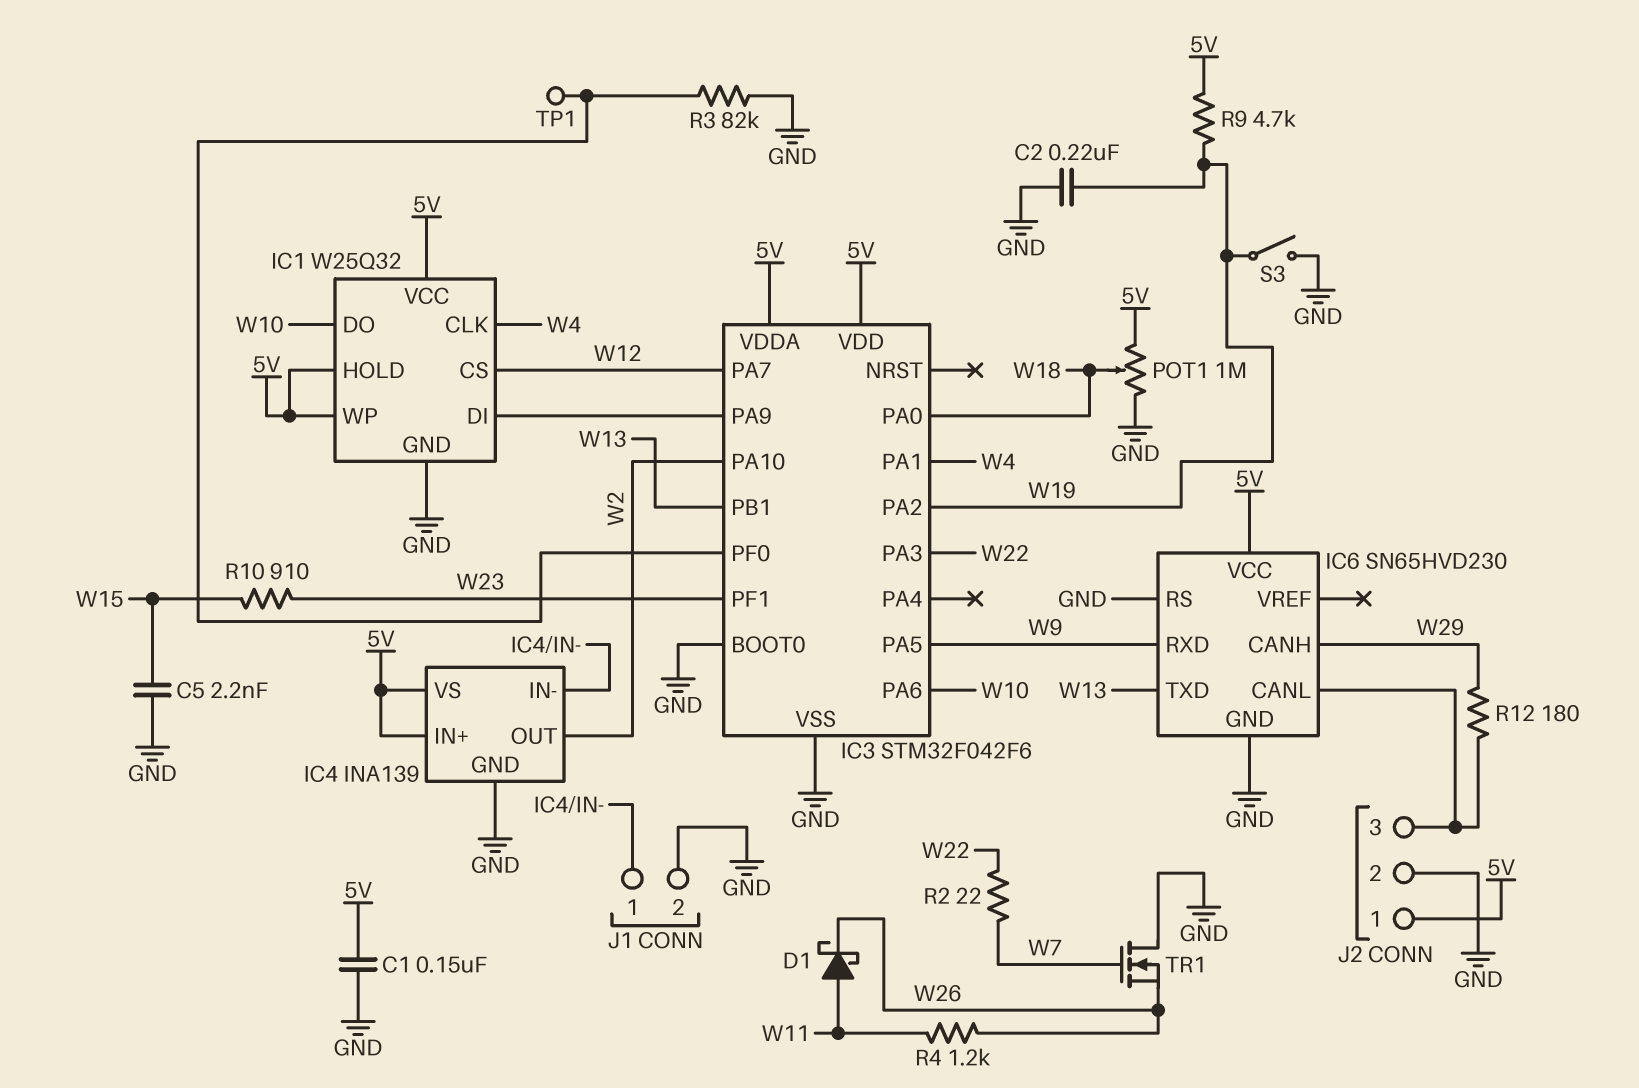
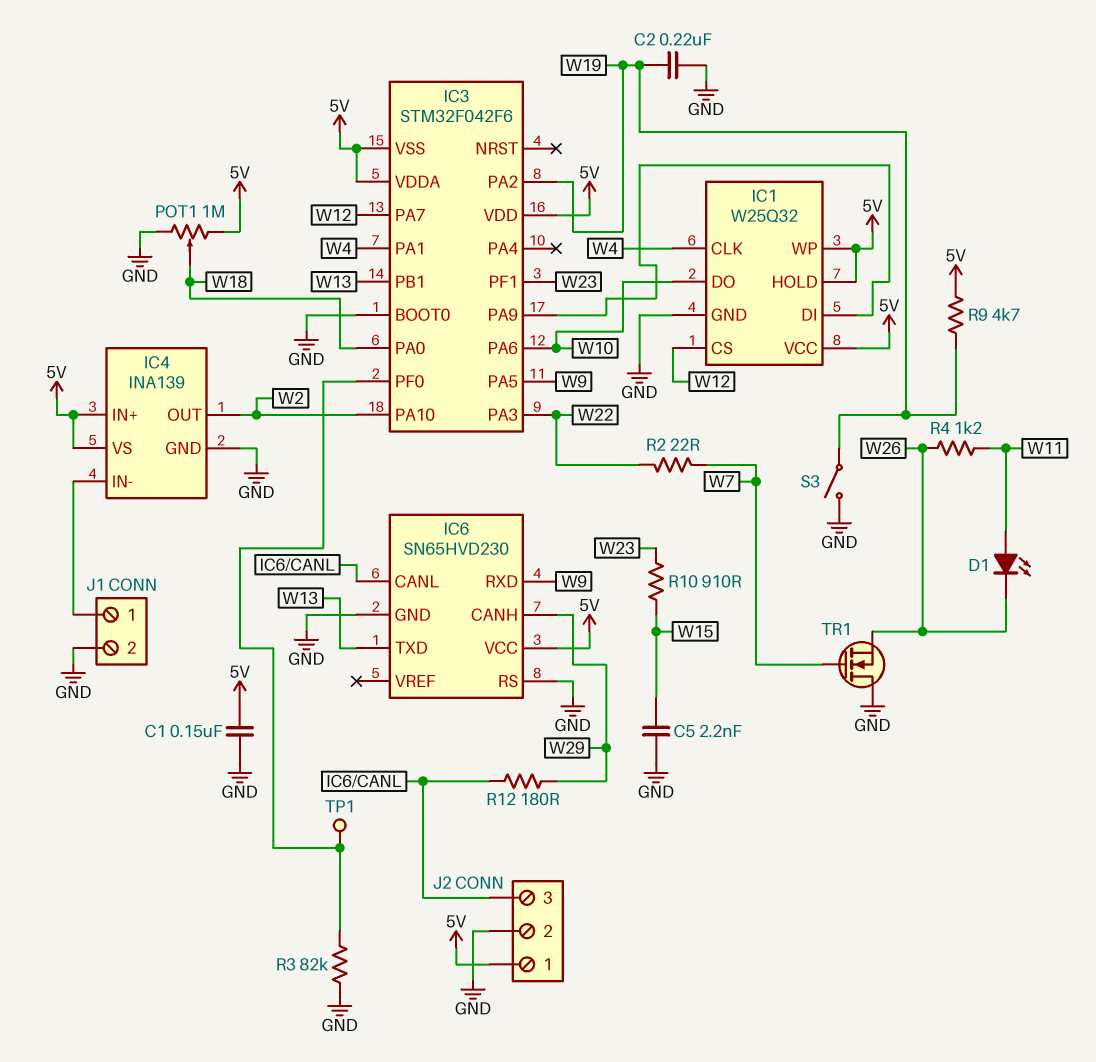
D1: schottky (A W11, K W26) -> LED (A W11, K W26)
IC3 pin VSS: GND -> 5V

